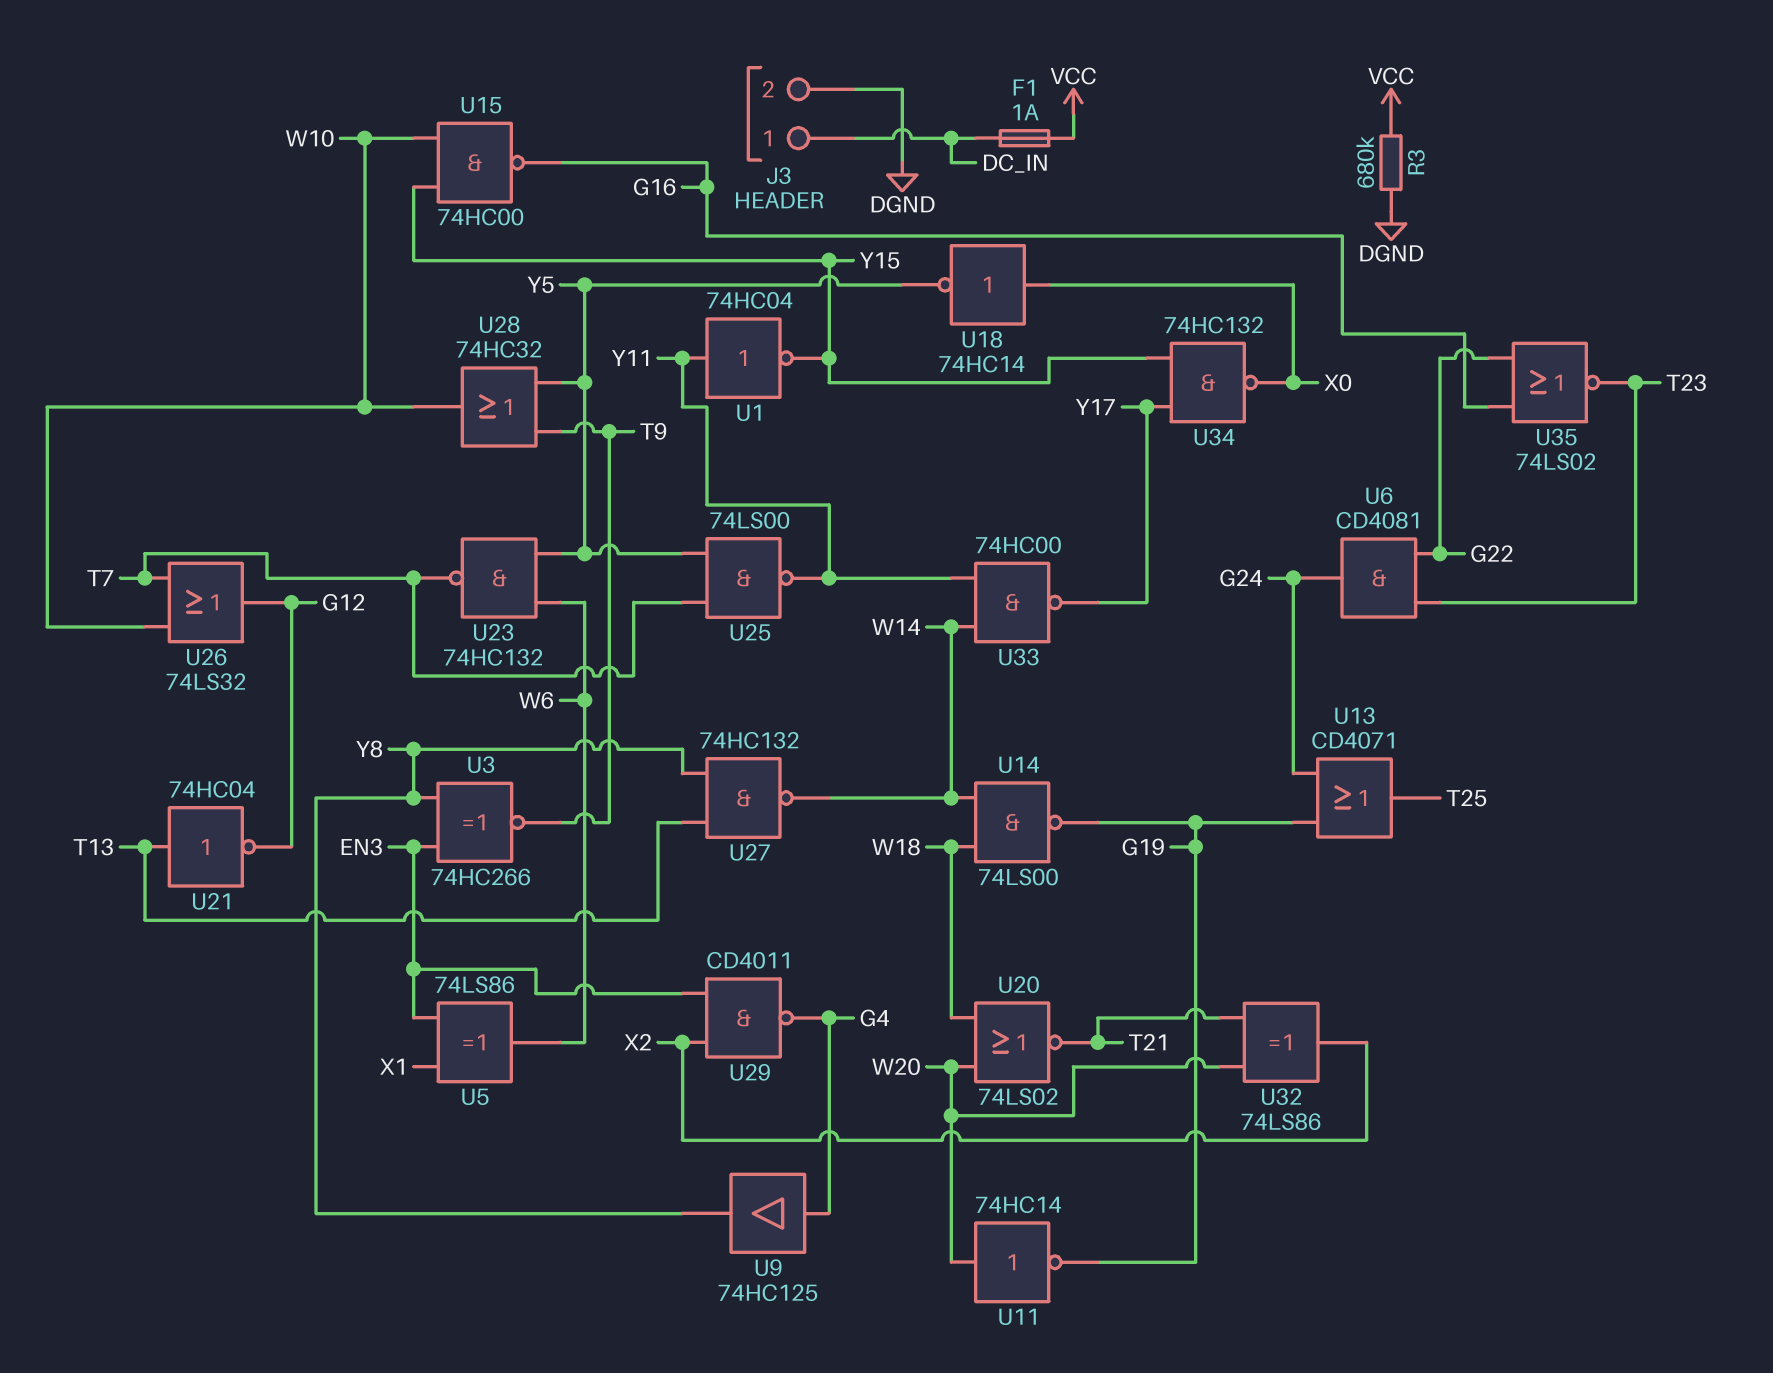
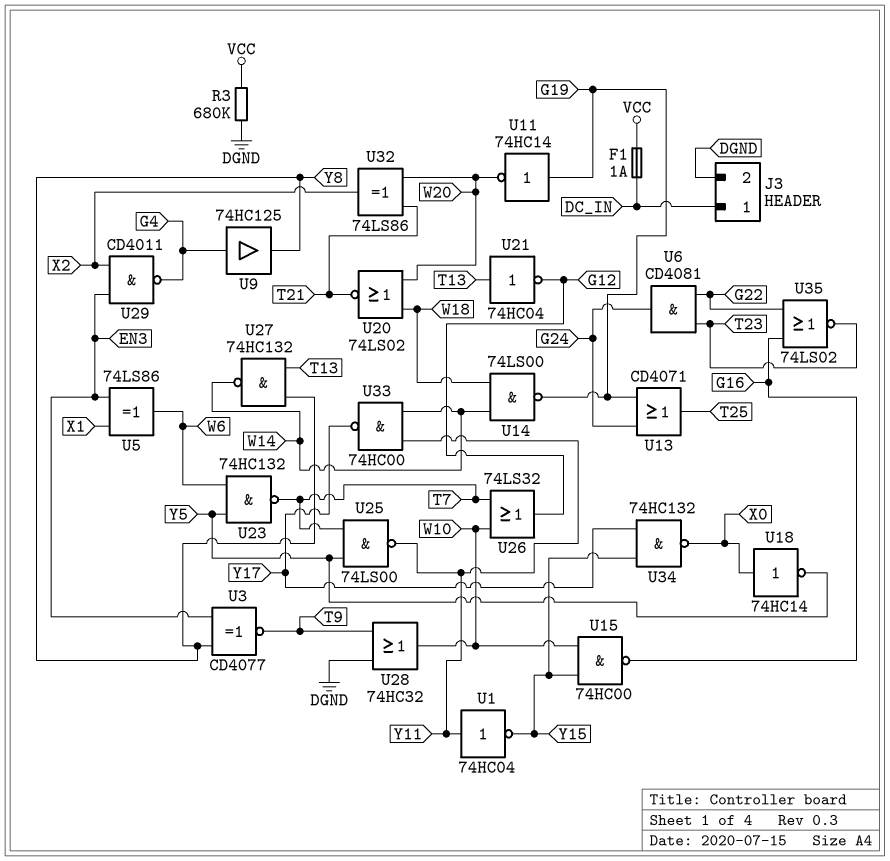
U3: XNOR 74HC266 (in EN3, in Y8, out T9) -> XNOR CD4077 (in EN3, in Y8, out T9)
U11: NOT 74HC14 (in W20, out G19) -> NOT 74HC14 (in G19, out W20)
U28: OR 74HC32 (in T9, in Y5, out W10) -> OR 74HC32 (in DGND, in T9, out W10)

